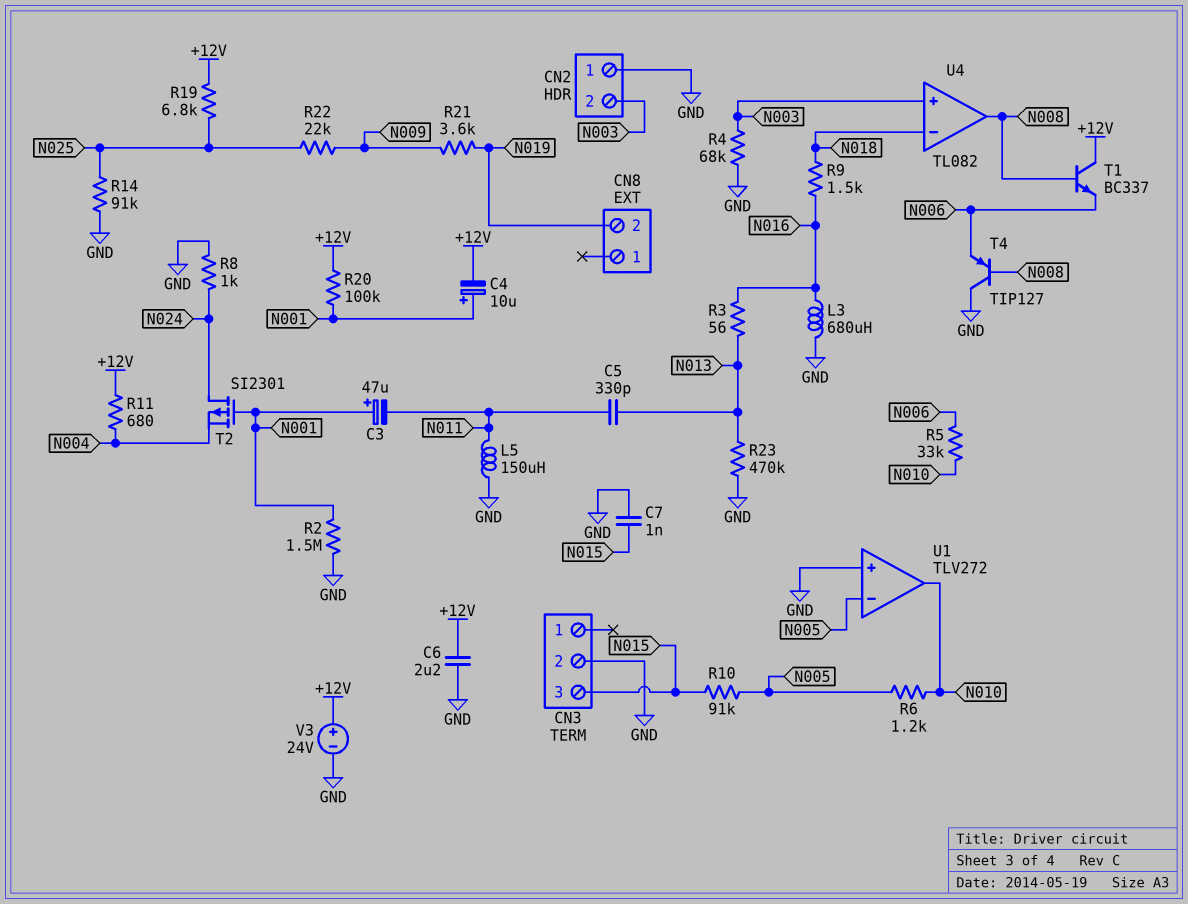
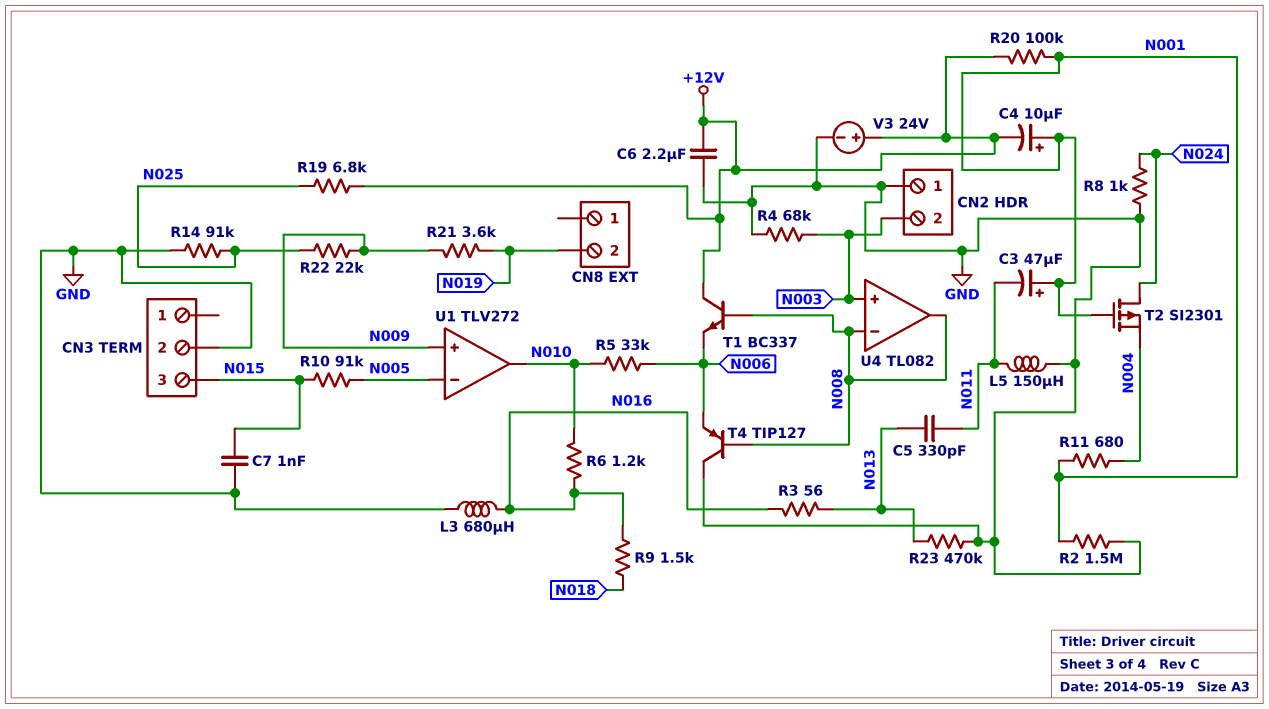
R6: 1.2k (N005, N010) -> 1.2k (N010, N016)
R11: 680 (+12V, N004) -> 680 (N001, N004)
U1 pin in+: GND -> N009
U4 pin in-: N018 -> N008

